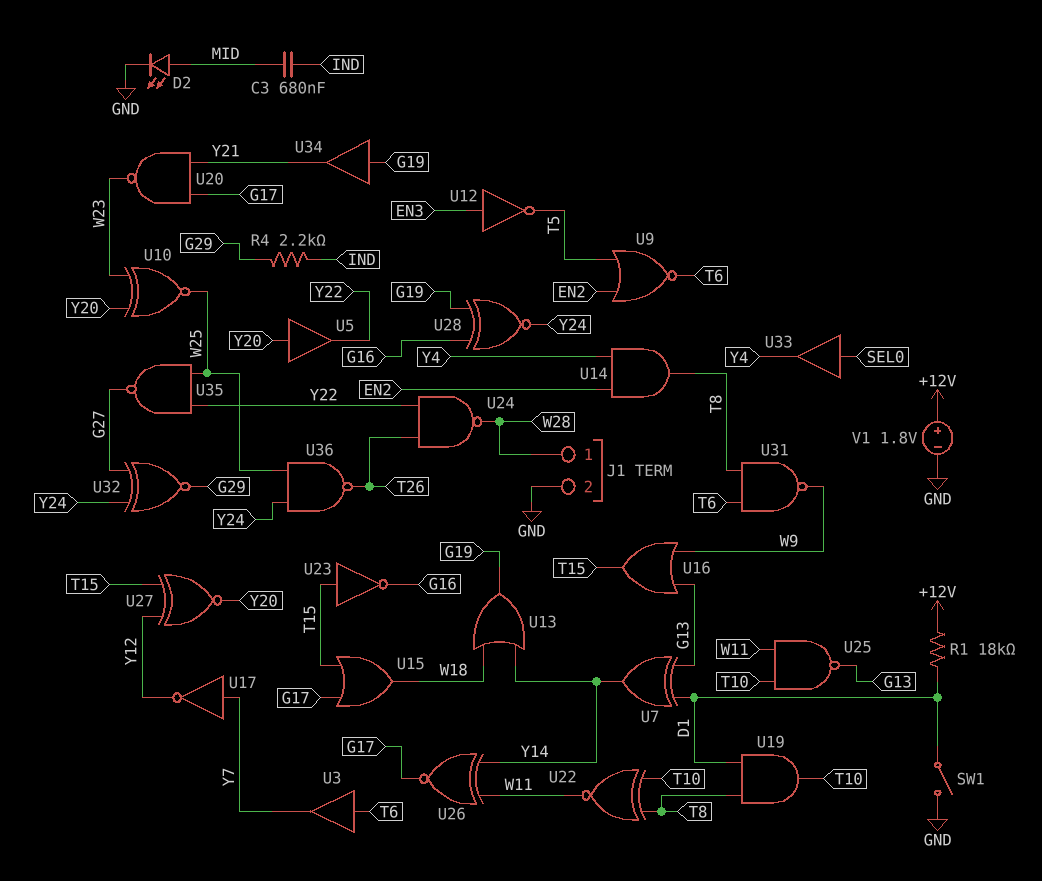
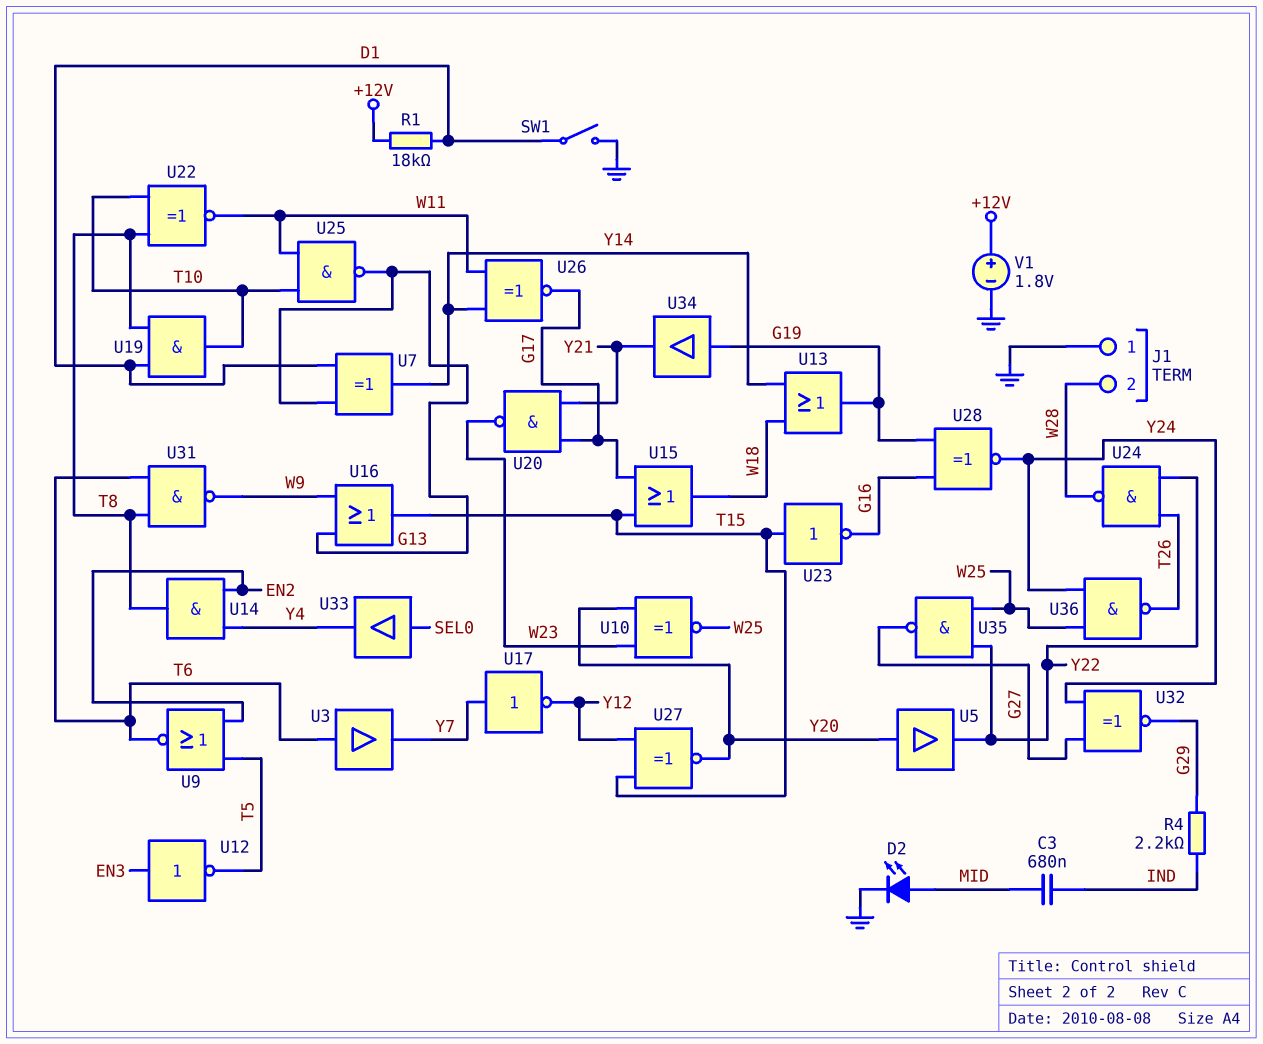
J1 pin 1: W28 -> GND
J1 pin 2: GND -> W28

